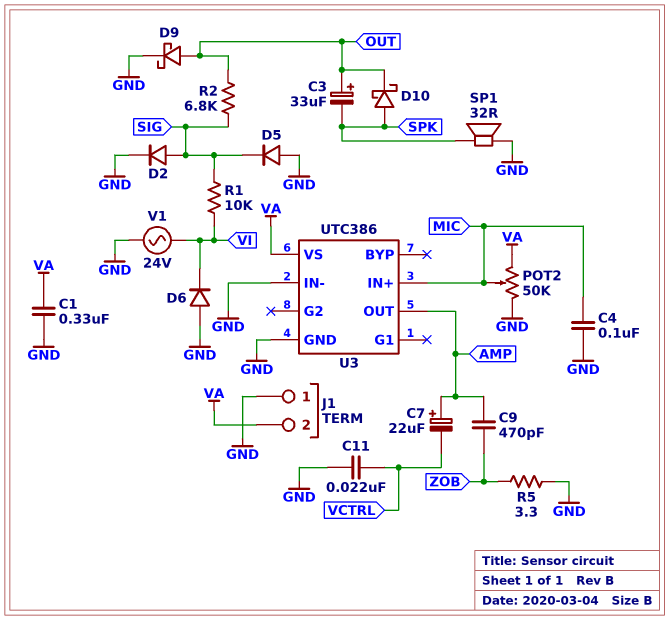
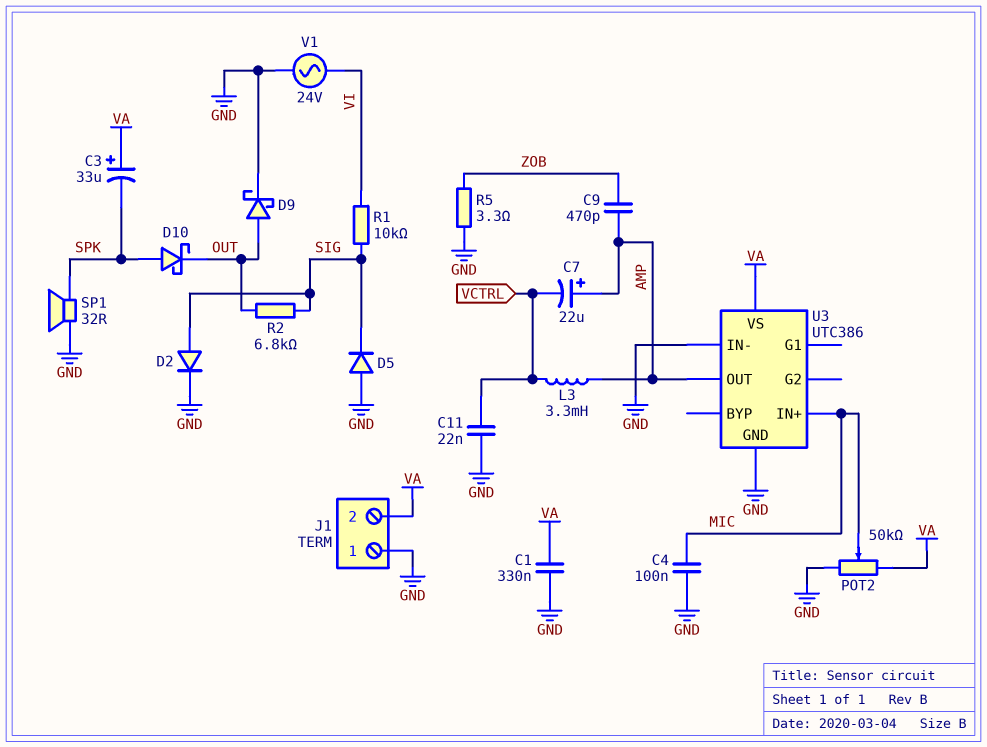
C3: 33uF (plus OUT, minus SPK) -> 33uF (plus VA, minus SPK)
D6: diode (A GND, K VI) -> none
L3: none -> 3.3mH (AMP, VCTRL)

